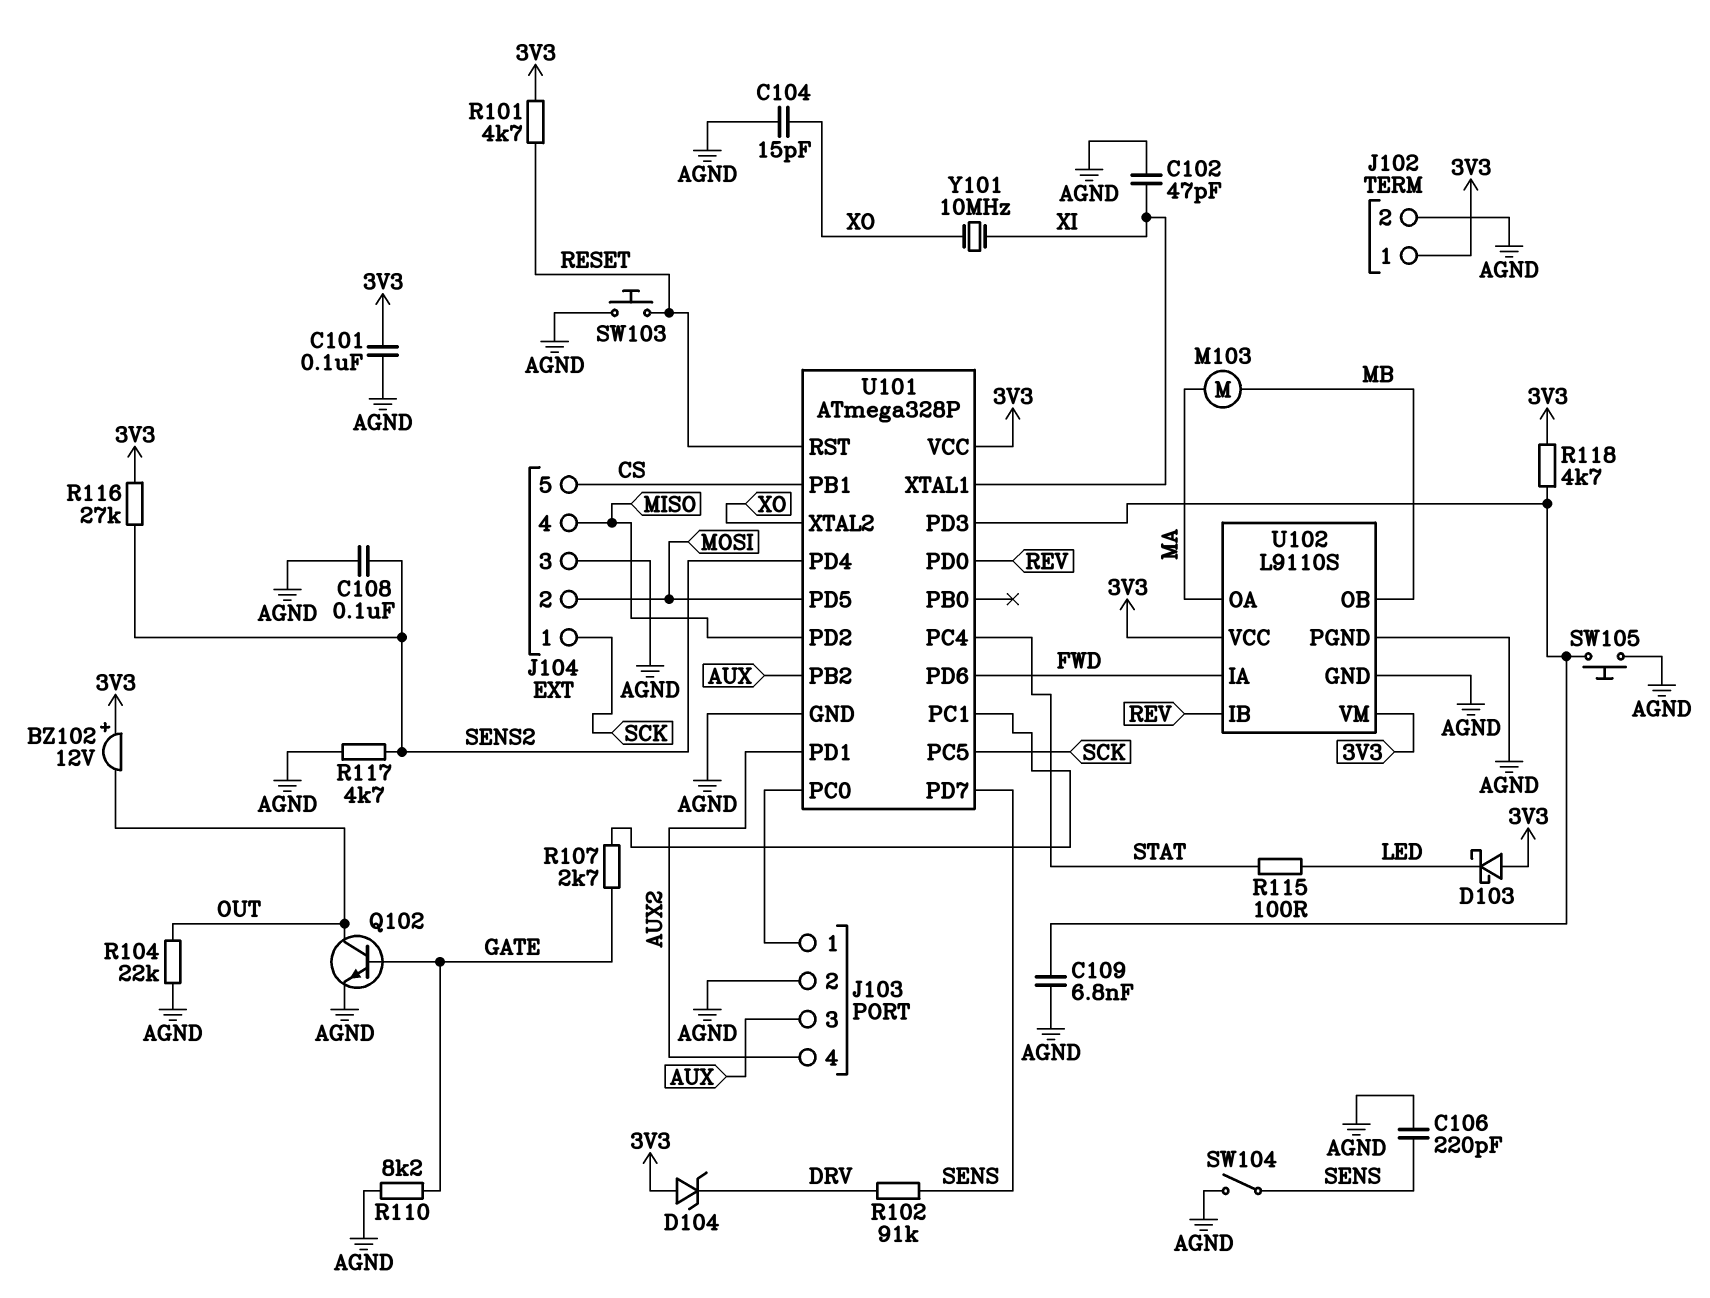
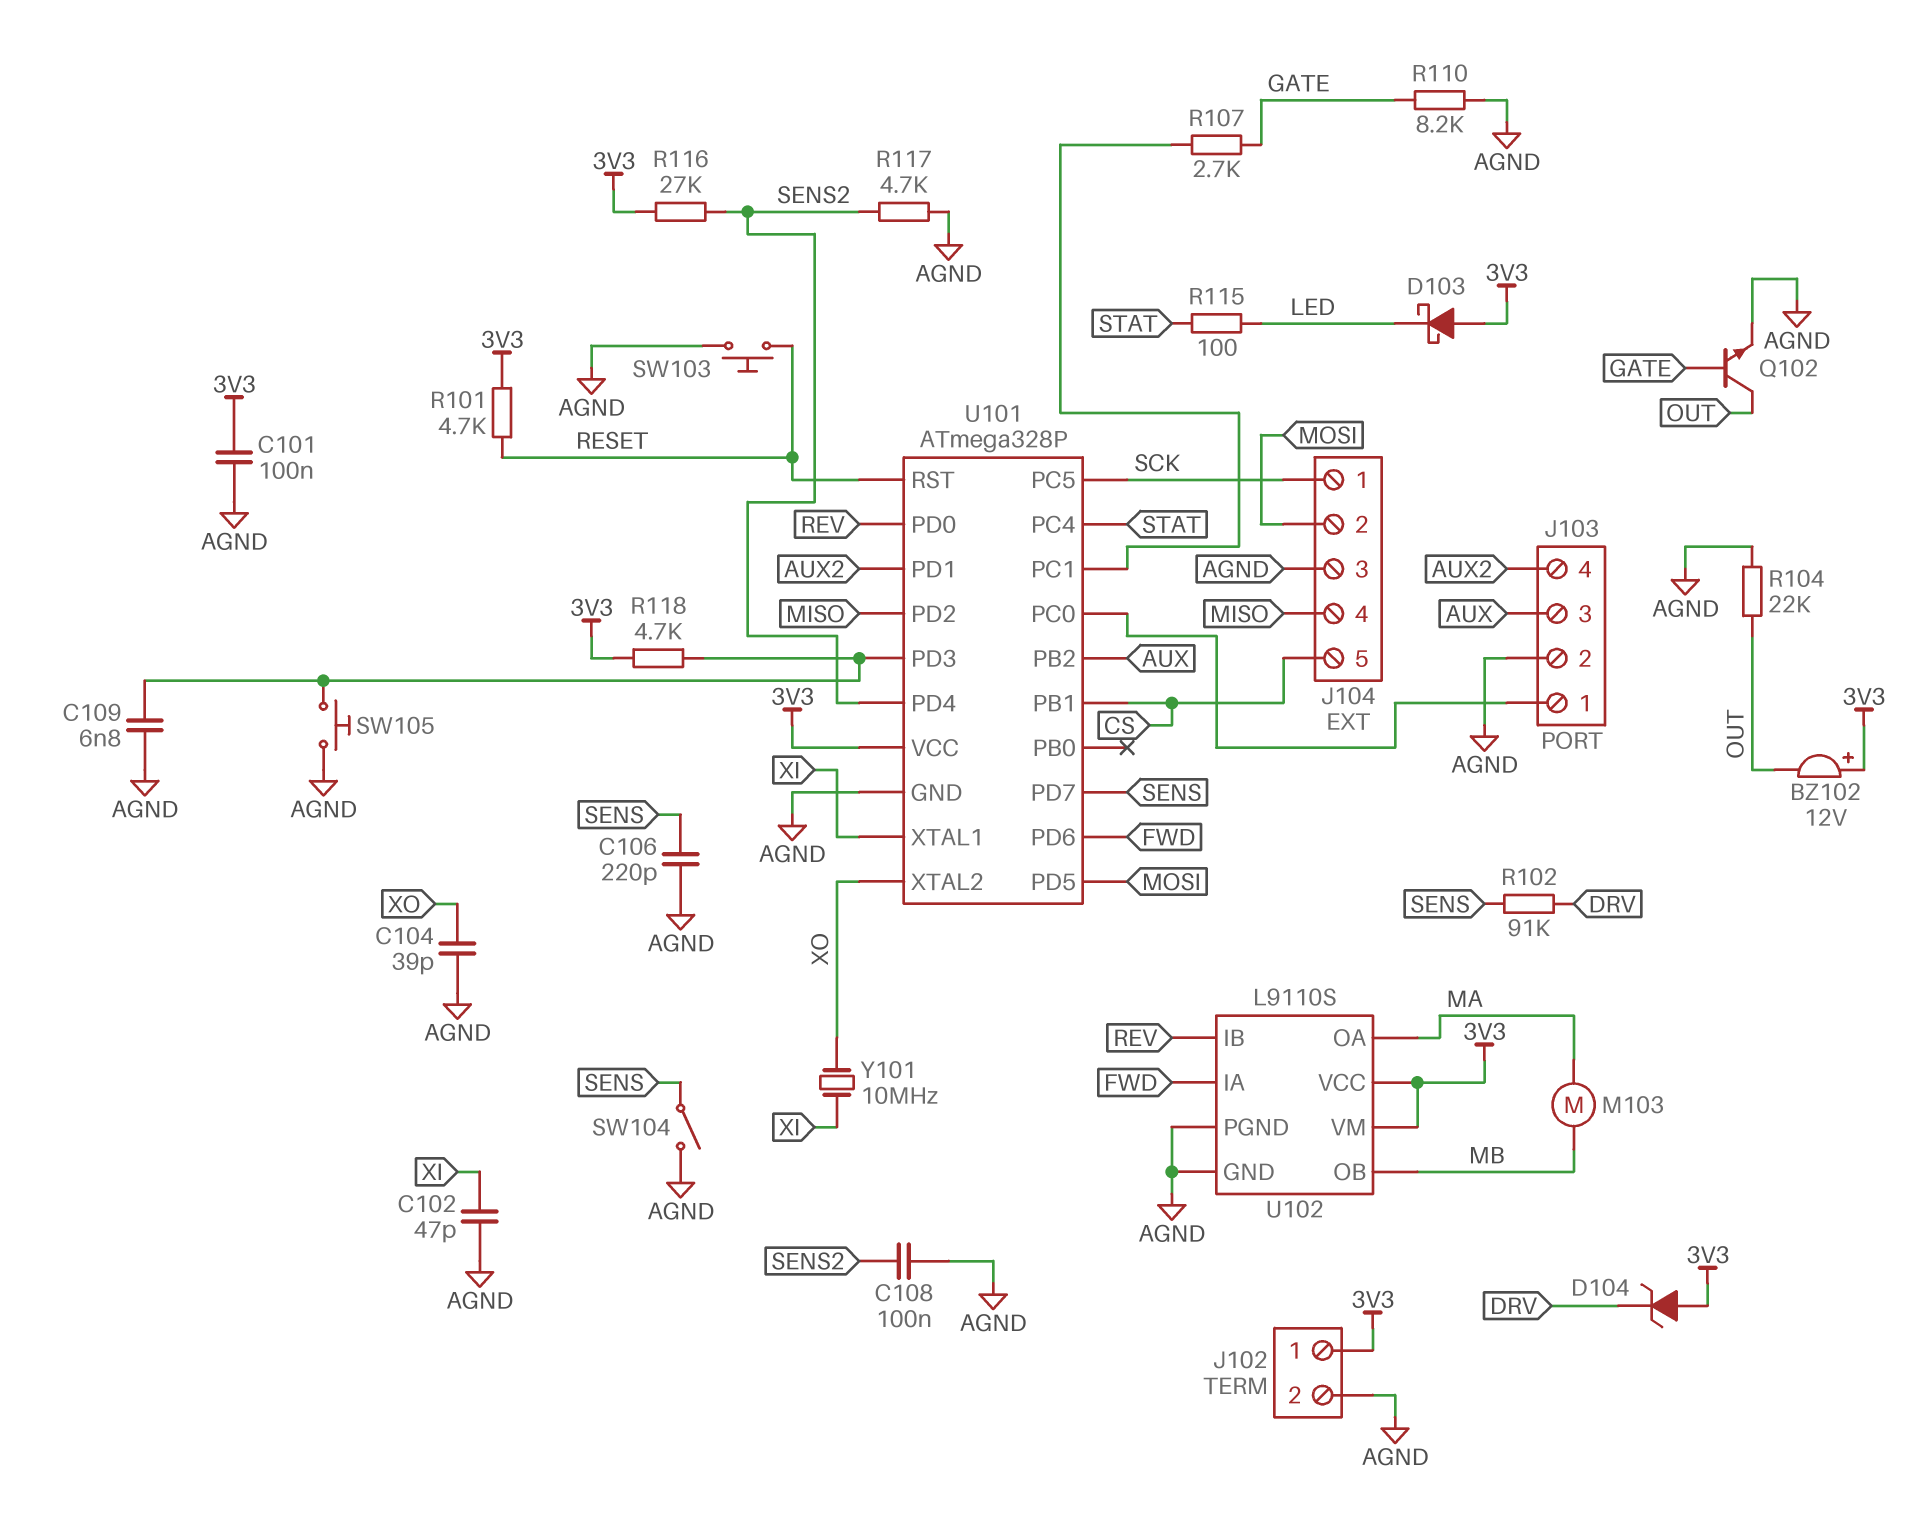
C104: 15pF (AGND, XO) -> 39pF (AGND, XO)

